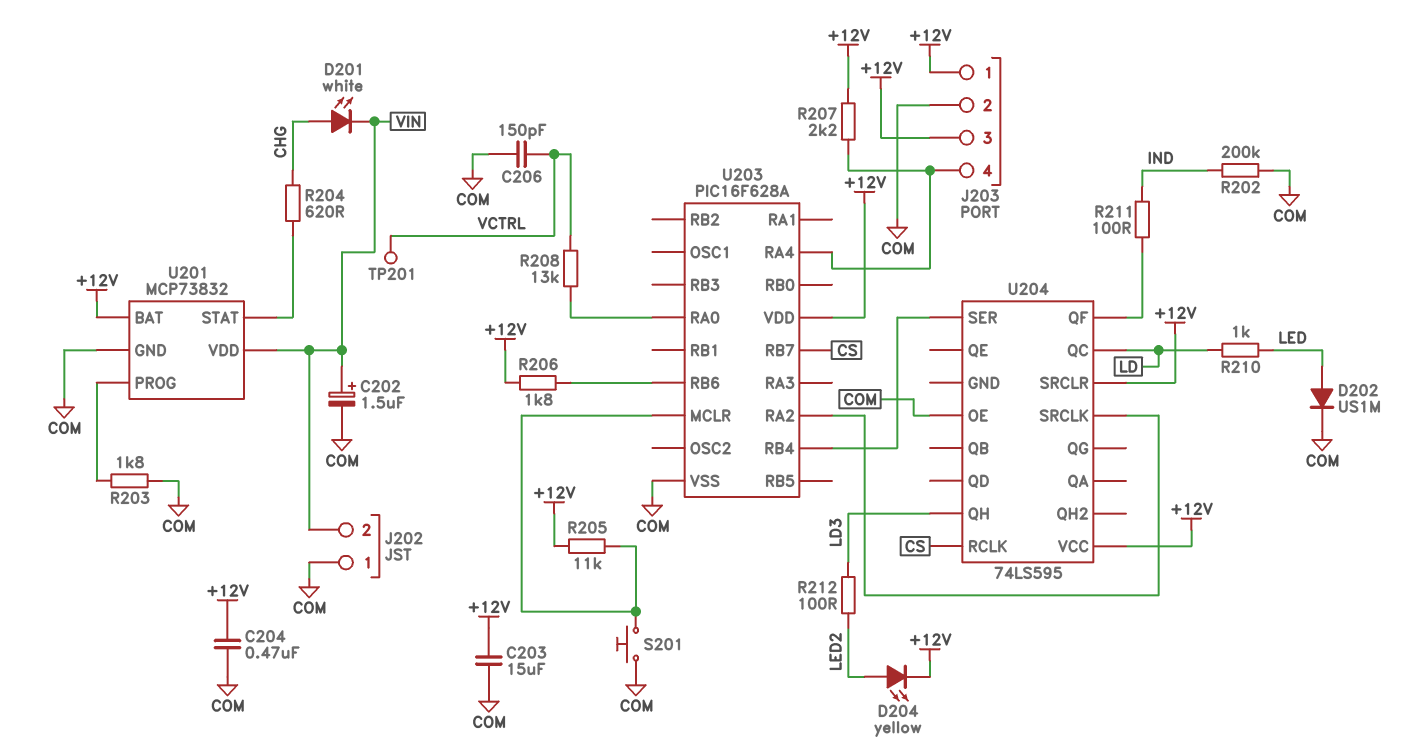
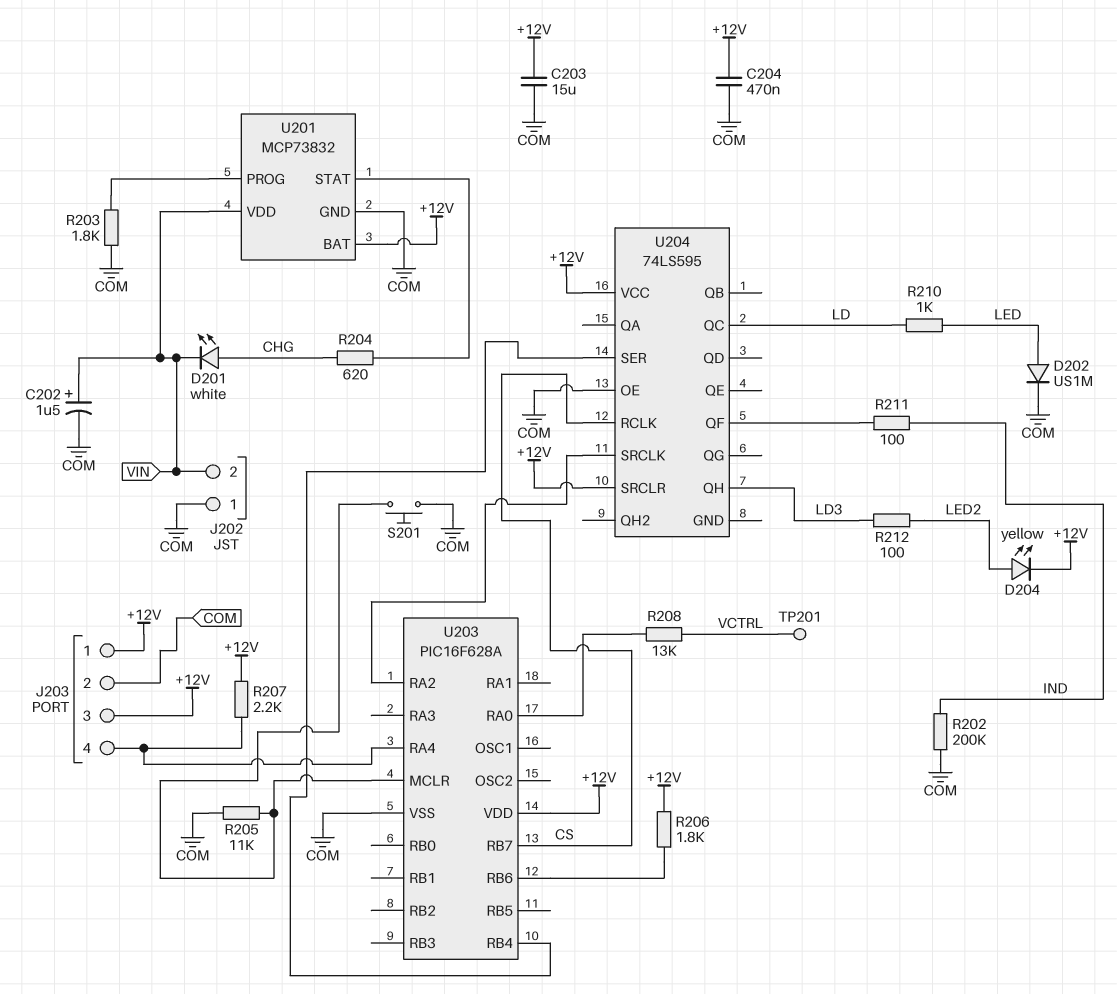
C206: 150pF (COM, VCTRL) -> none
R205: 11k (+12V, U203/MCLR) -> 11k (COM, U203/MCLR)

